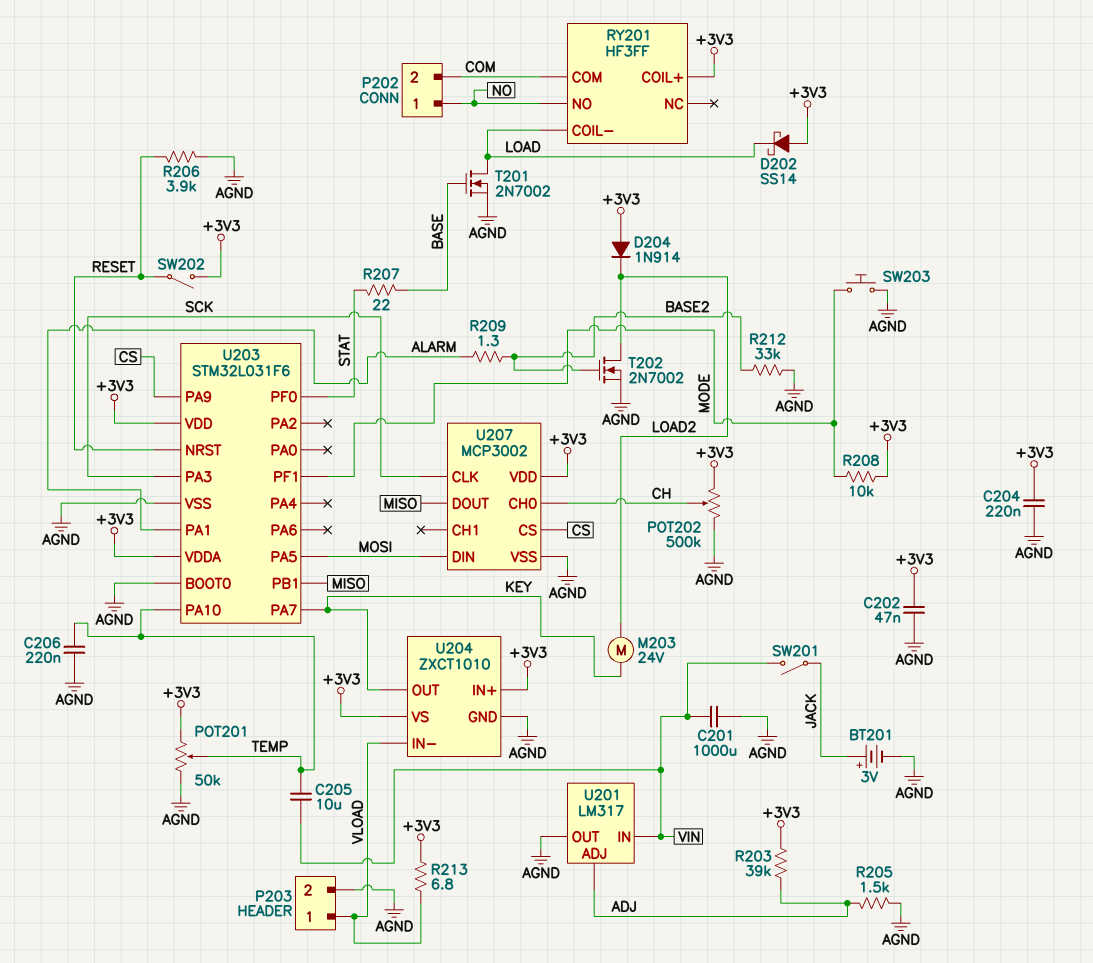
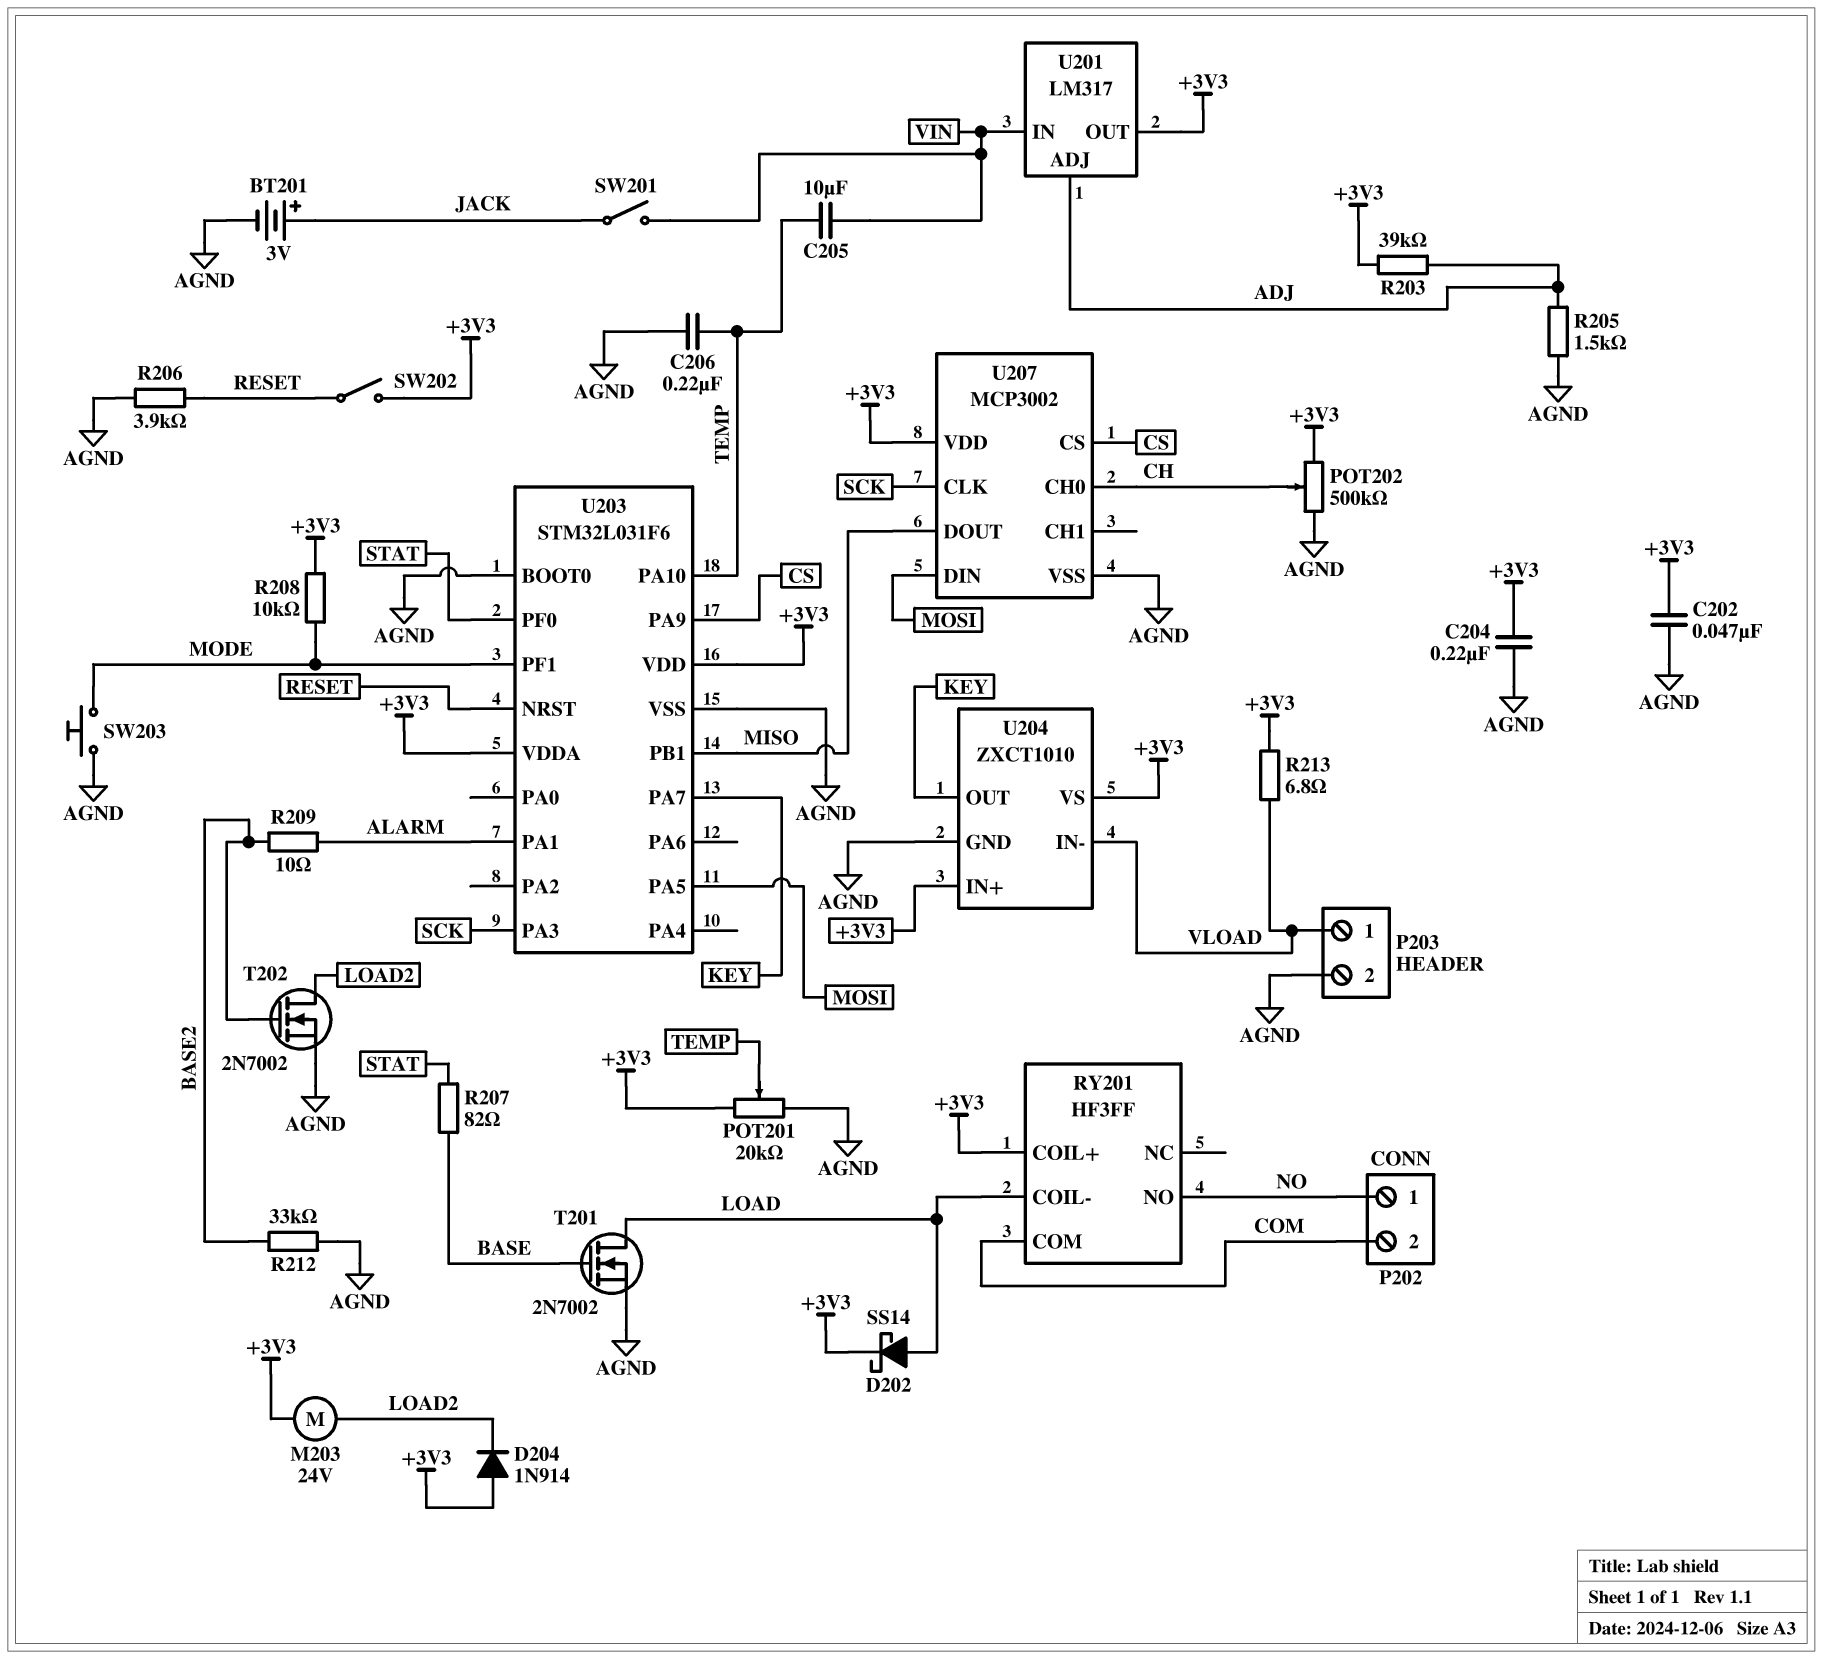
C201: 1000uF (AGND, VIN) -> none
D202: schottky SS14 (A +3V3, K LOAD) -> schottky SS14 (A LOAD, K +3V3)
M203: motor 24V (KEY, LOAD2) -> motor 24V (+3V3, LOAD2)
POT201: 50k (+3V3, AGND, wiper TEMP) -> 20k (+3V3, AGND, wiper TEMP)
R207: 22 (BASE, STAT) -> 82 (BASE, STAT)
R209: 1.3 (ALARM, BASE2) -> 10 (ALARM, BASE2)
U201 pin OUT: AGND -> +3V3

